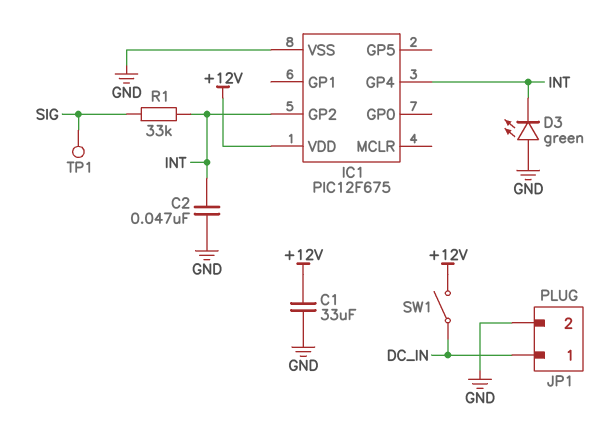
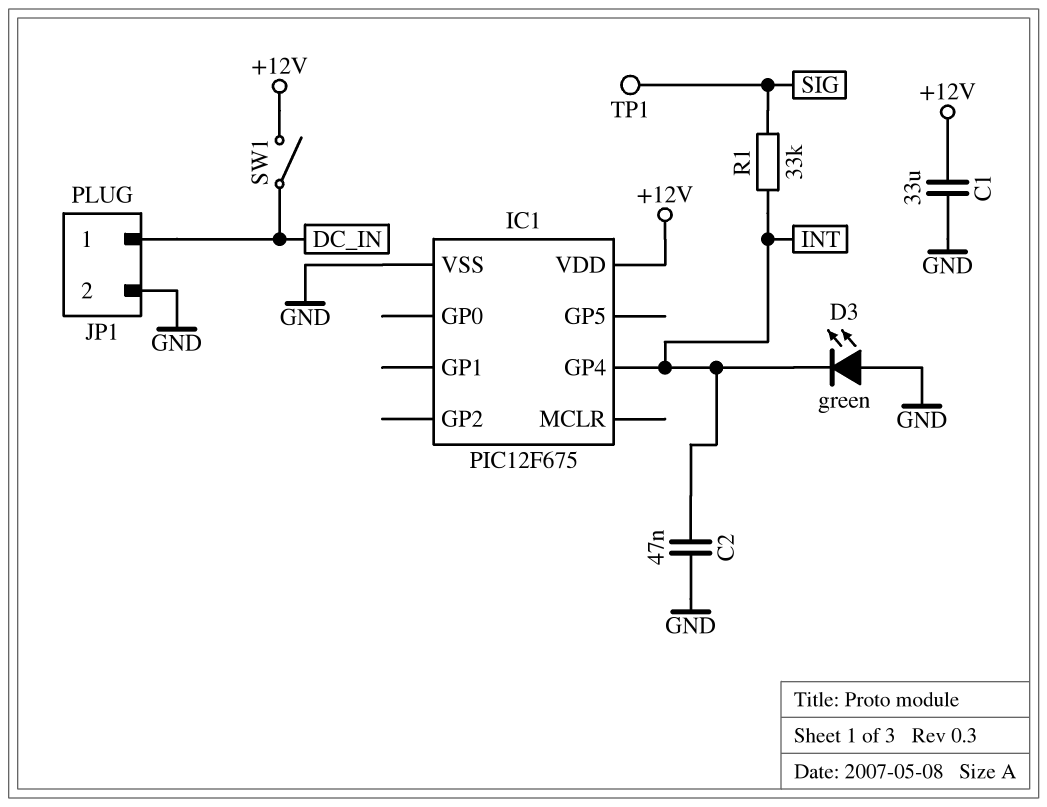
IC1 pin GP2: INT -> none

